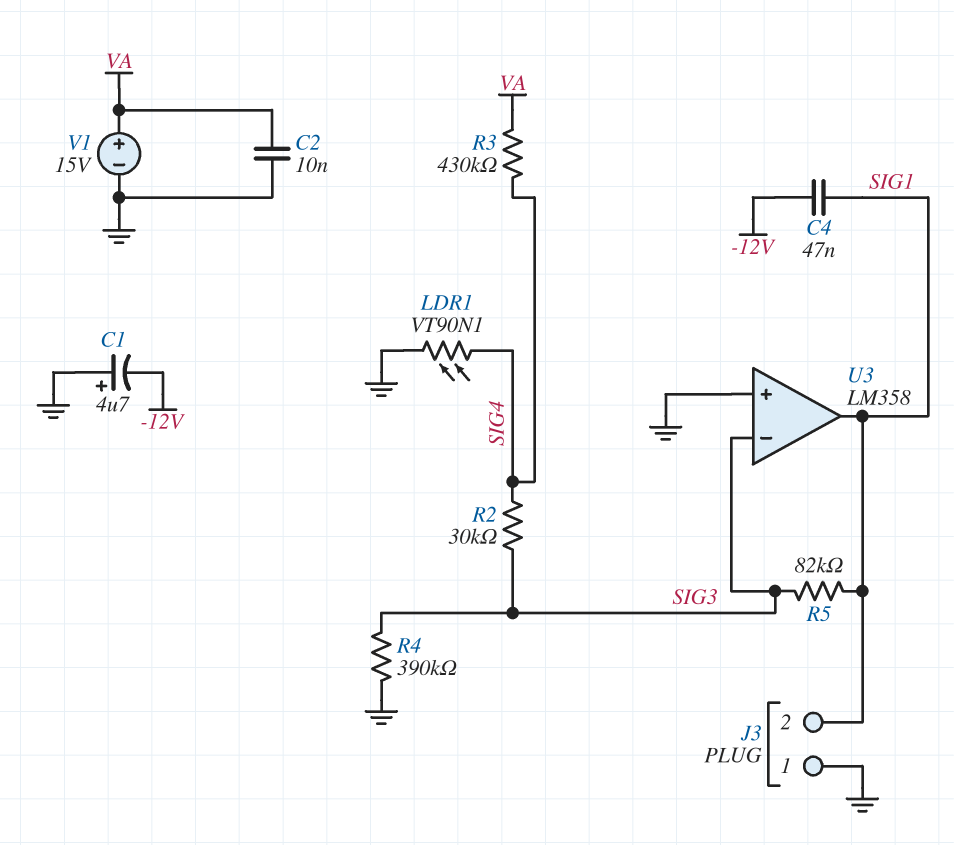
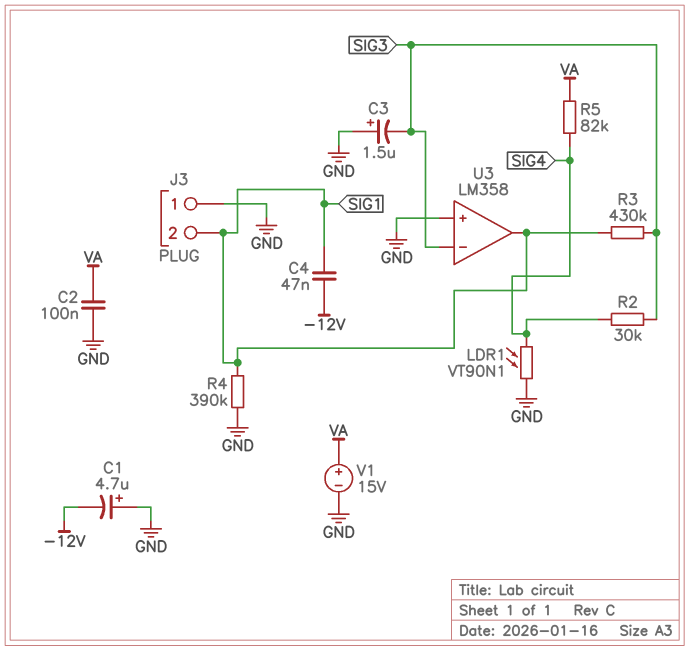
C2: 10nF (GND, VA) -> 100nF (GND, VA)
C3: none -> 1.5uF (plus GND, minus SIG3)
R3: 430k (SIG4, VA) -> 430k (SIG1, SIG3)
R4: 390k (GND, SIG3) -> 390k (GND, SIG1)
R5: 82k (SIG1, SIG3) -> 82k (SIG4, VA)

